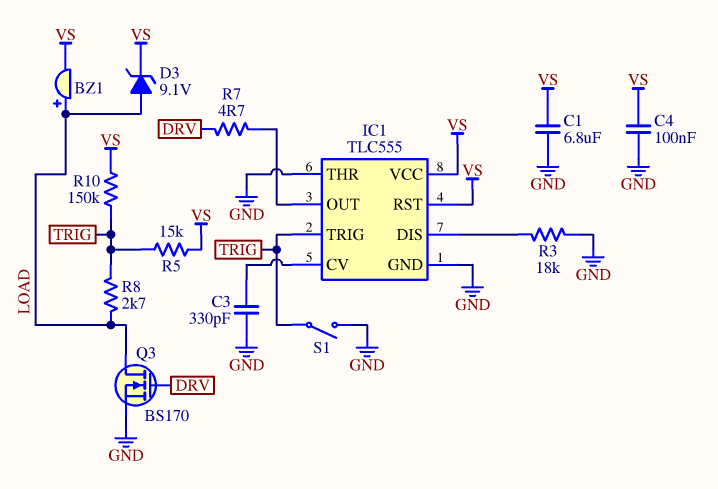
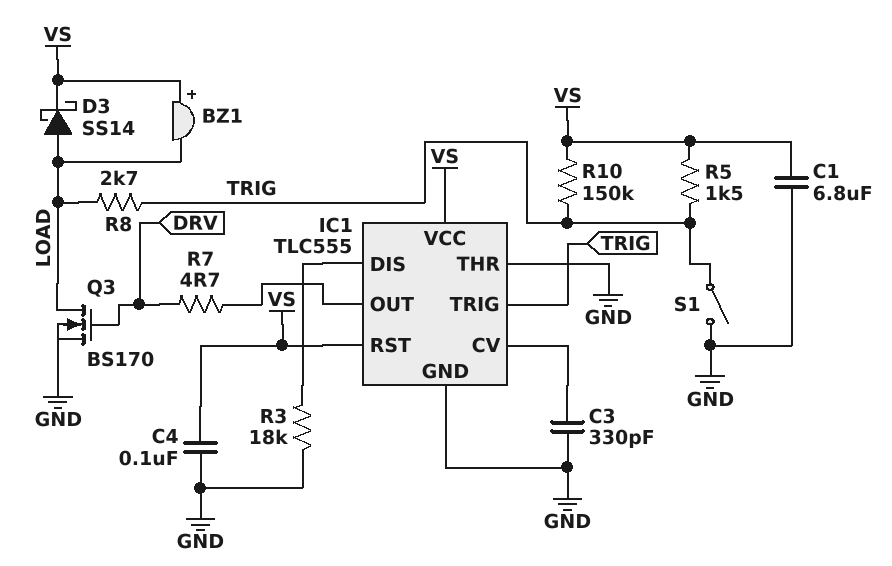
BZ1: buzzer (plus LOAD, minus VS) -> buzzer (plus VS, minus LOAD)
D3: zener 9.1V (A LOAD, K VS) -> schottky SS14 (A LOAD, K VS)
R5: 15k (TRIG, VS) -> 1.5k (TRIG, VS)

